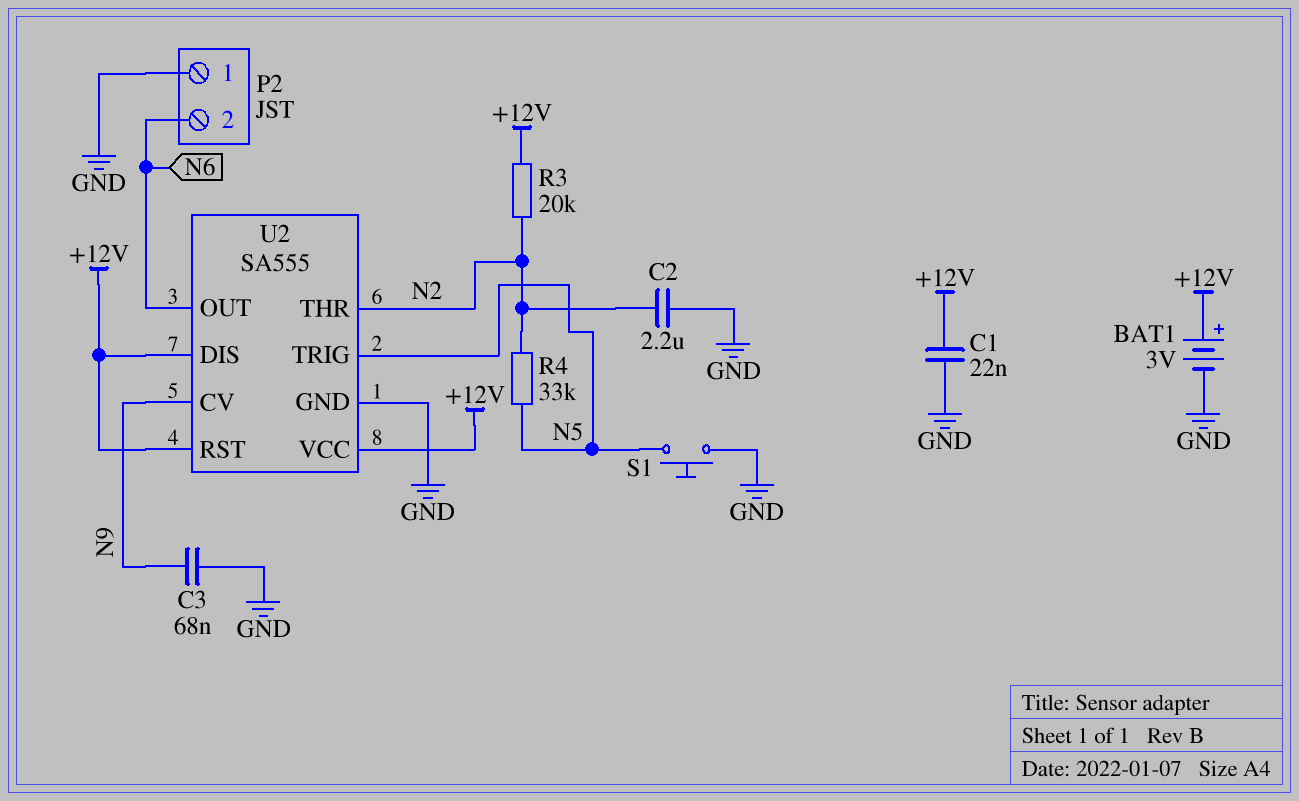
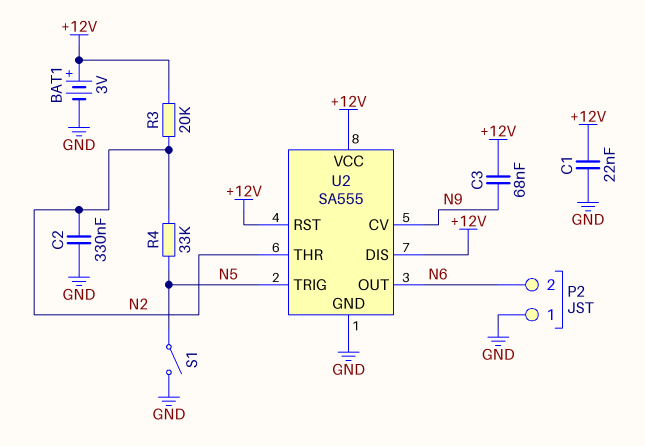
C2: 2.2uF (GND, N2) -> 330nF (GND, N2)
C3: 68nF (GND, N9) -> 68nF (+12V, N9)
S1: button (GND, N5) -> switch (GND, N5)

